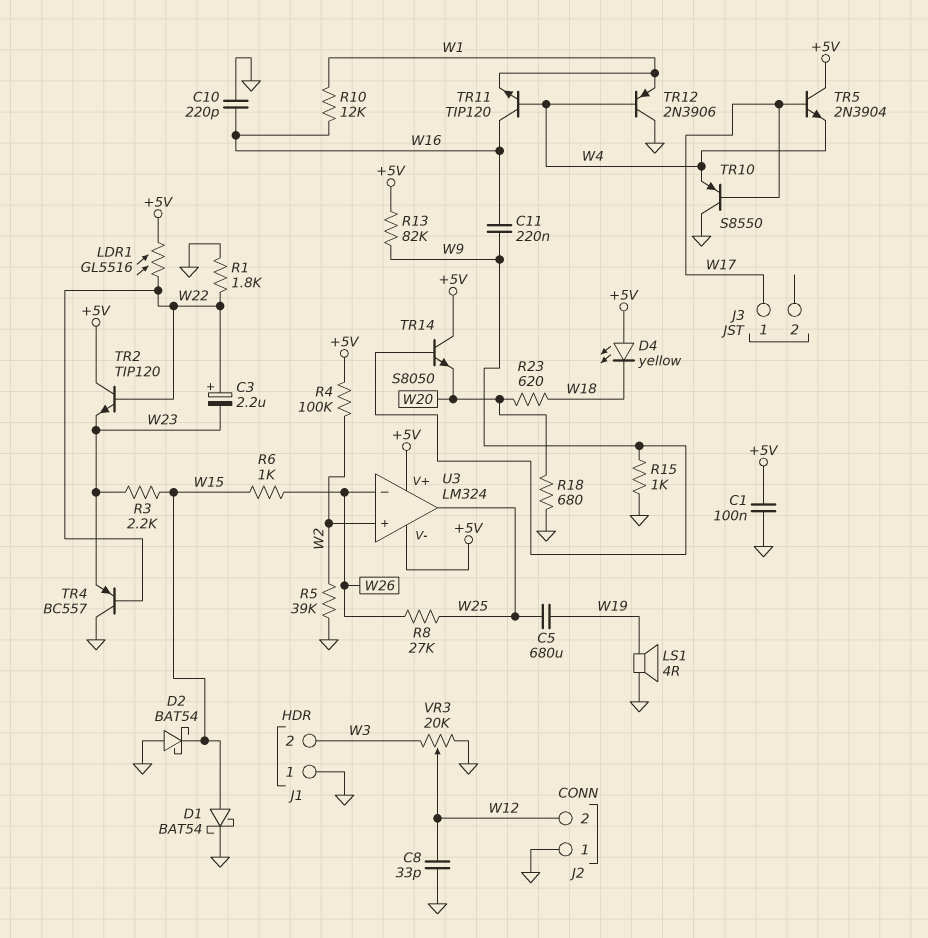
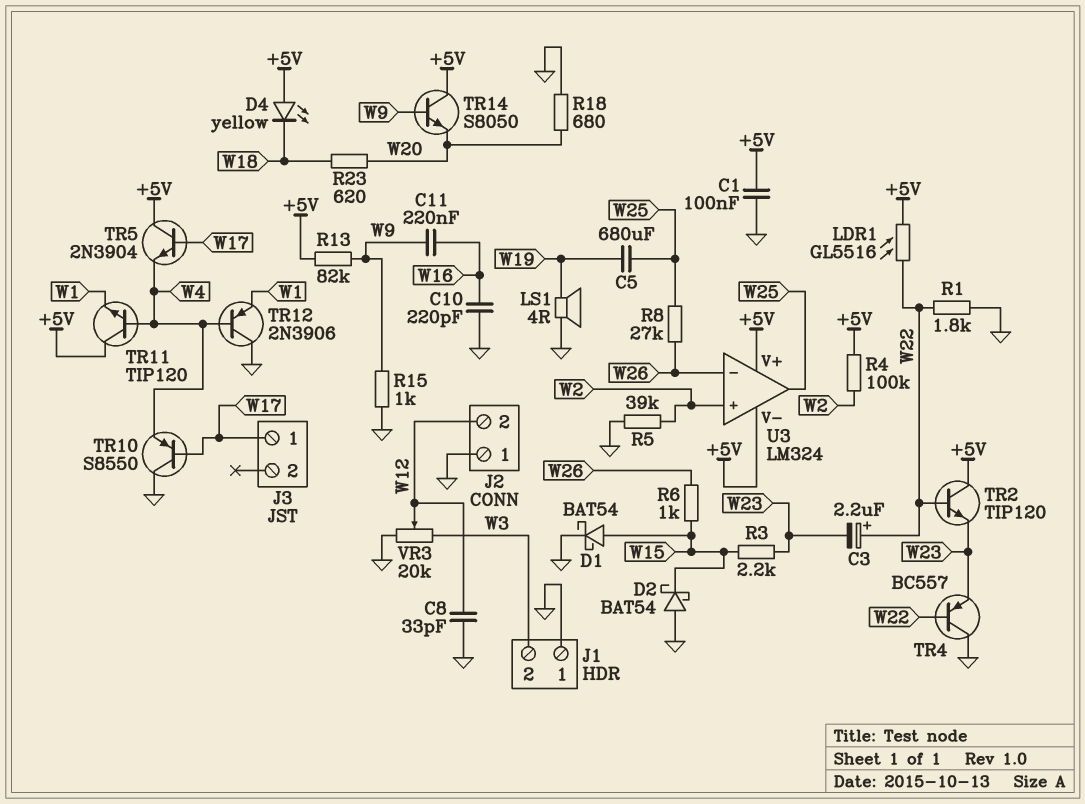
R10: 12k (W1, W16) -> none
TR11: NPN TIP120 (B W4, C W16, E W1) -> NPN TIP120 (B W4, C +5V, E W1)

